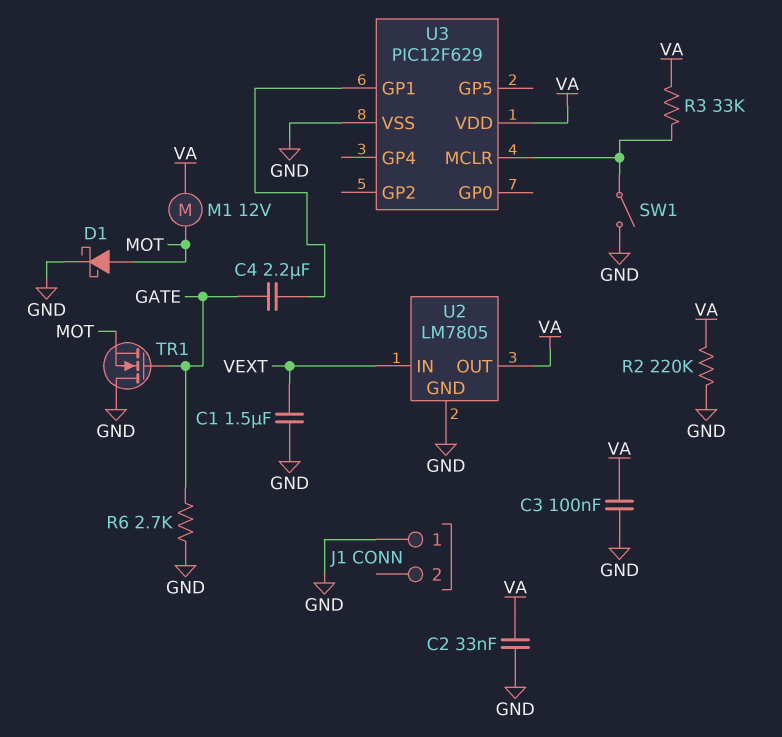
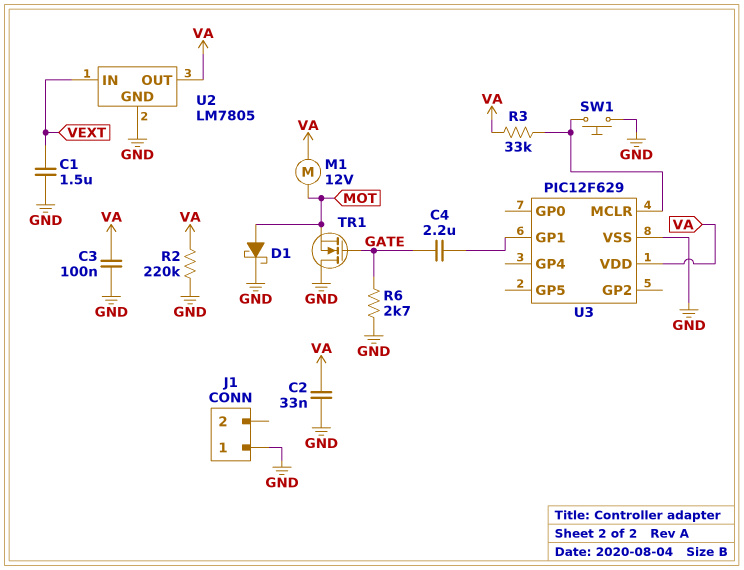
SW1: switch (GND, U3/MCLR) -> button (GND, U3/MCLR)

